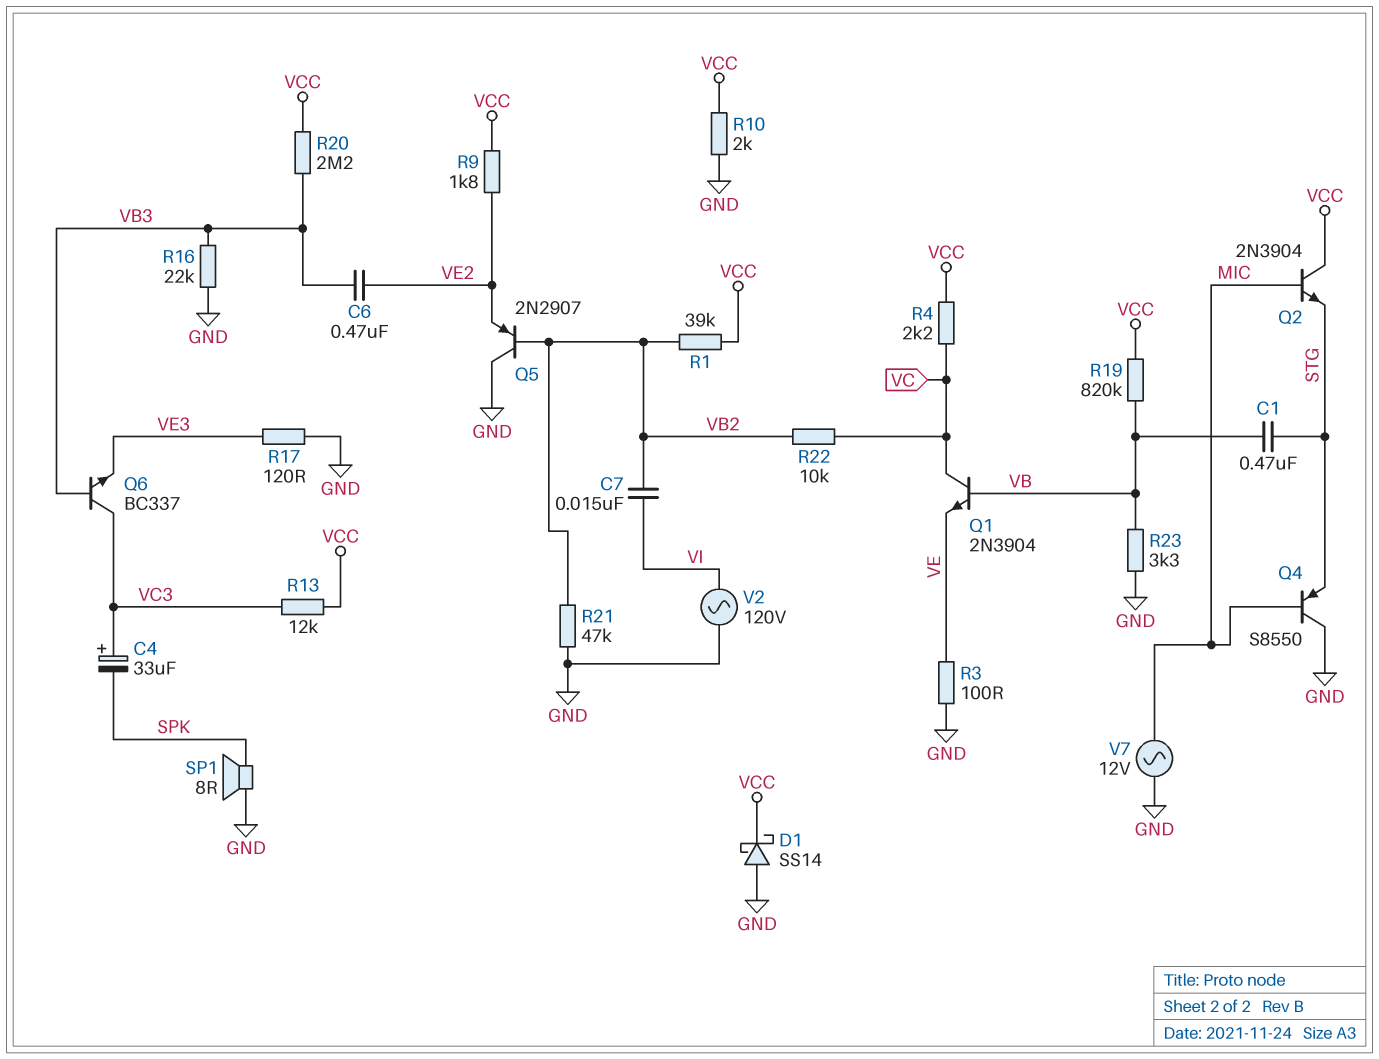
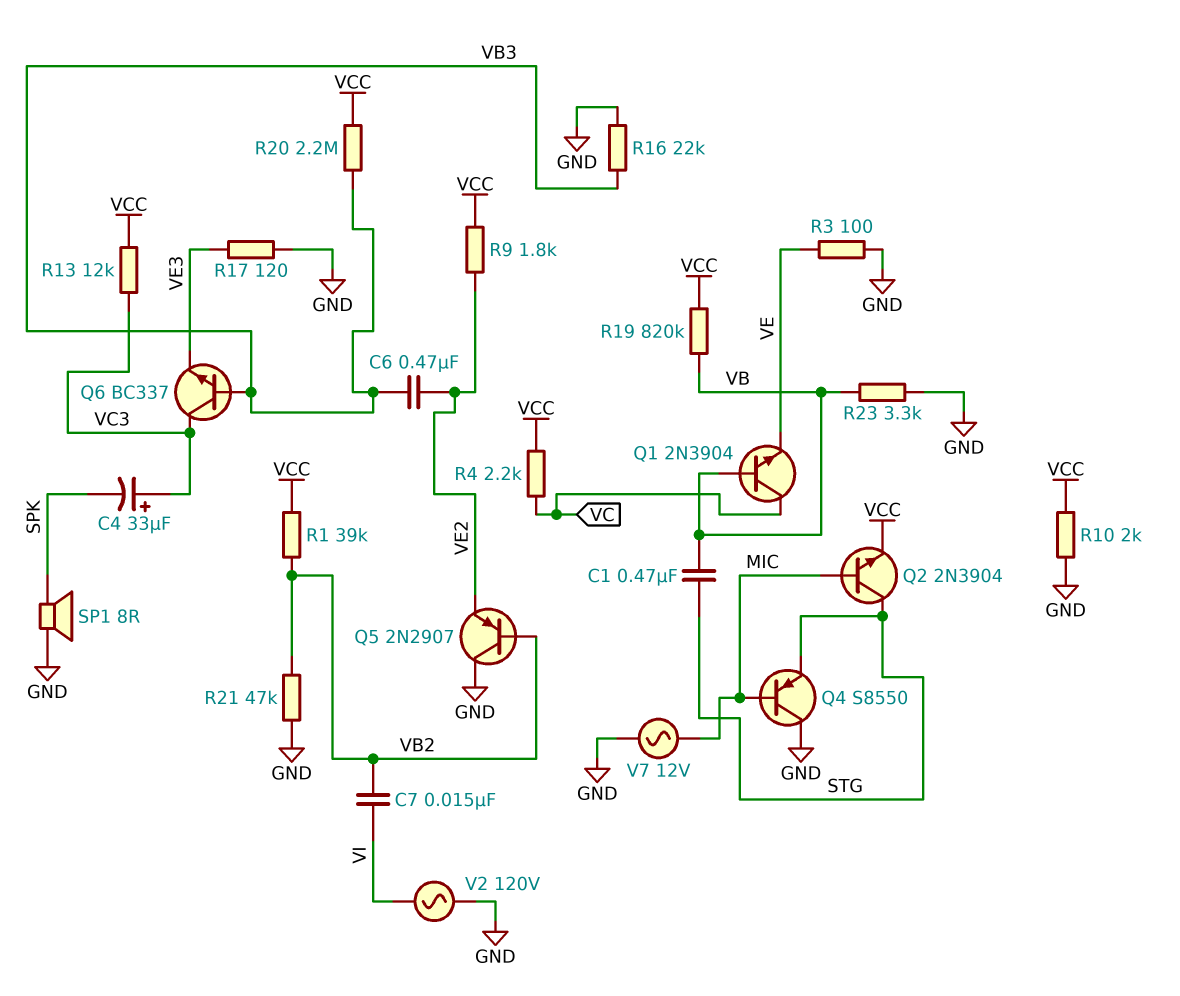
D1: schottky SS14 (A GND, K VCC) -> none
Q2: NPN 2N3904 (B MIC, C VCC, E STG) -> NPN 2N3904 (B MIC, C STG, E VCC)
R22: 10k (VB2, VC) -> none

